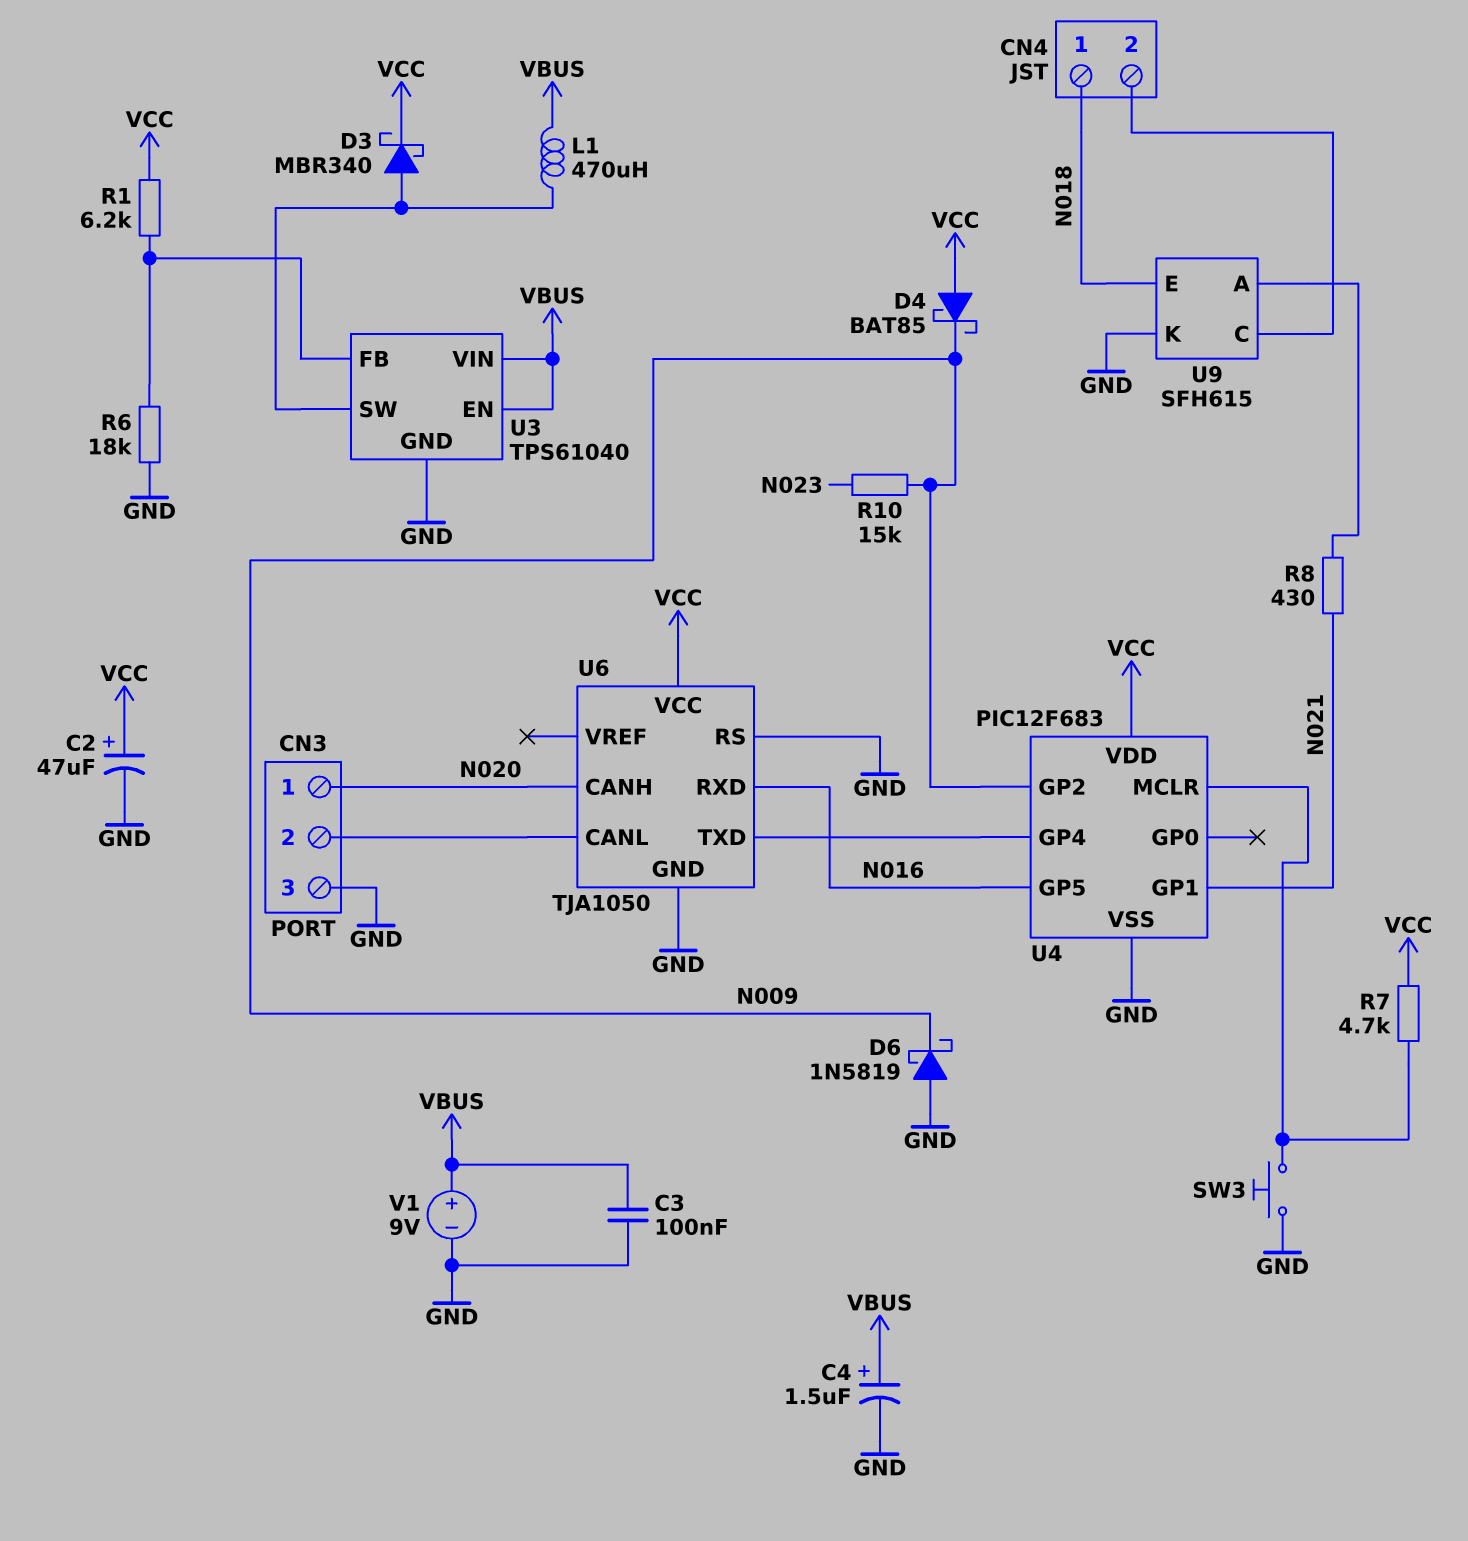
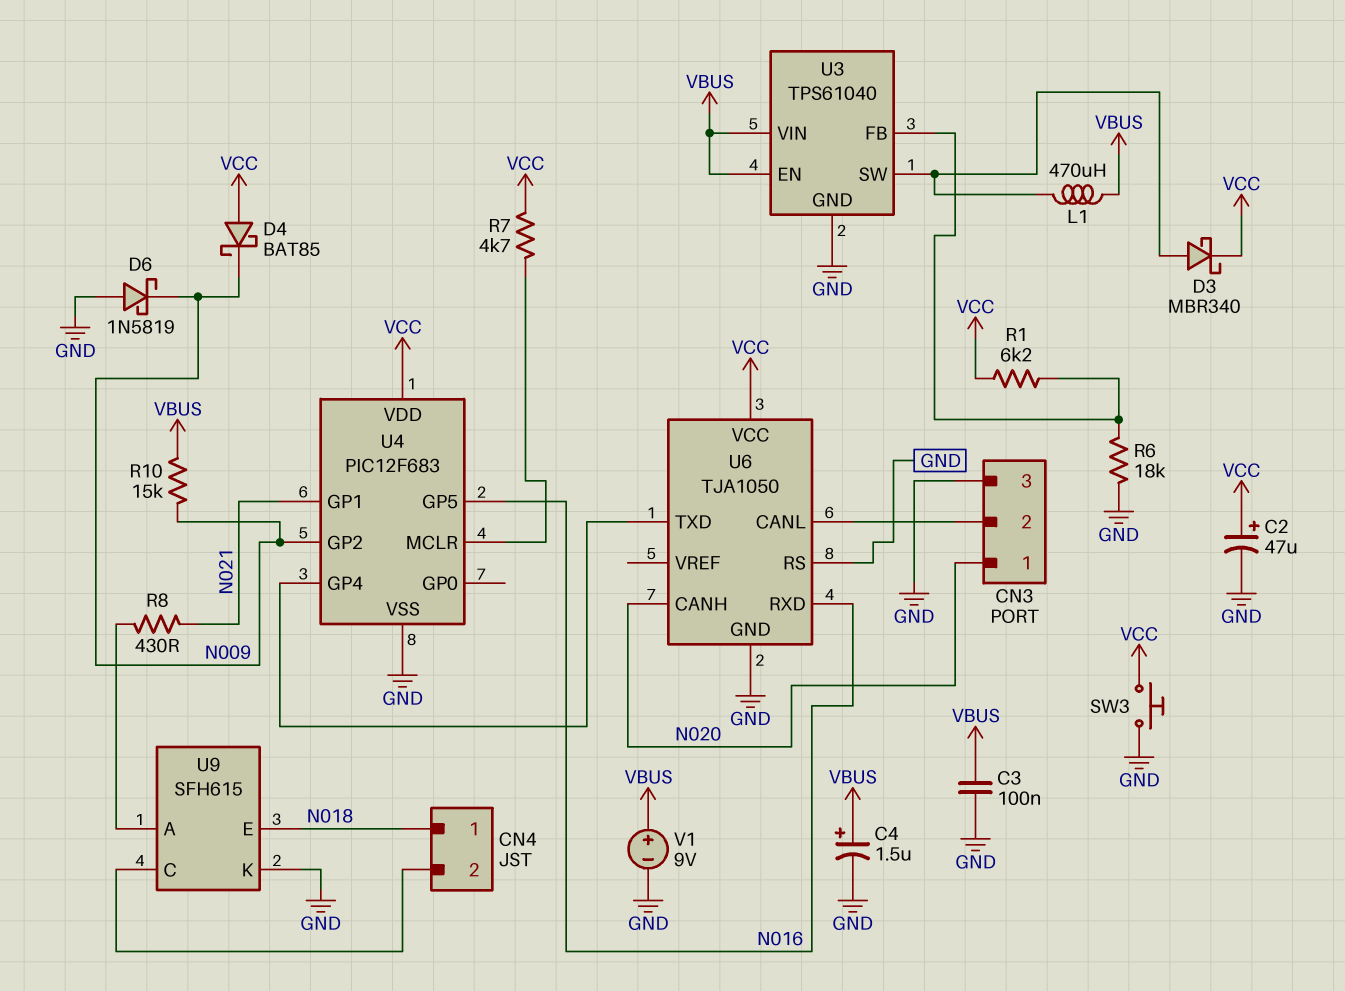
R10: 15k (N009, N023) -> 15k (N009, VBUS)
SW3: button (GND, U4/MCLR) -> button (GND, VCC)

